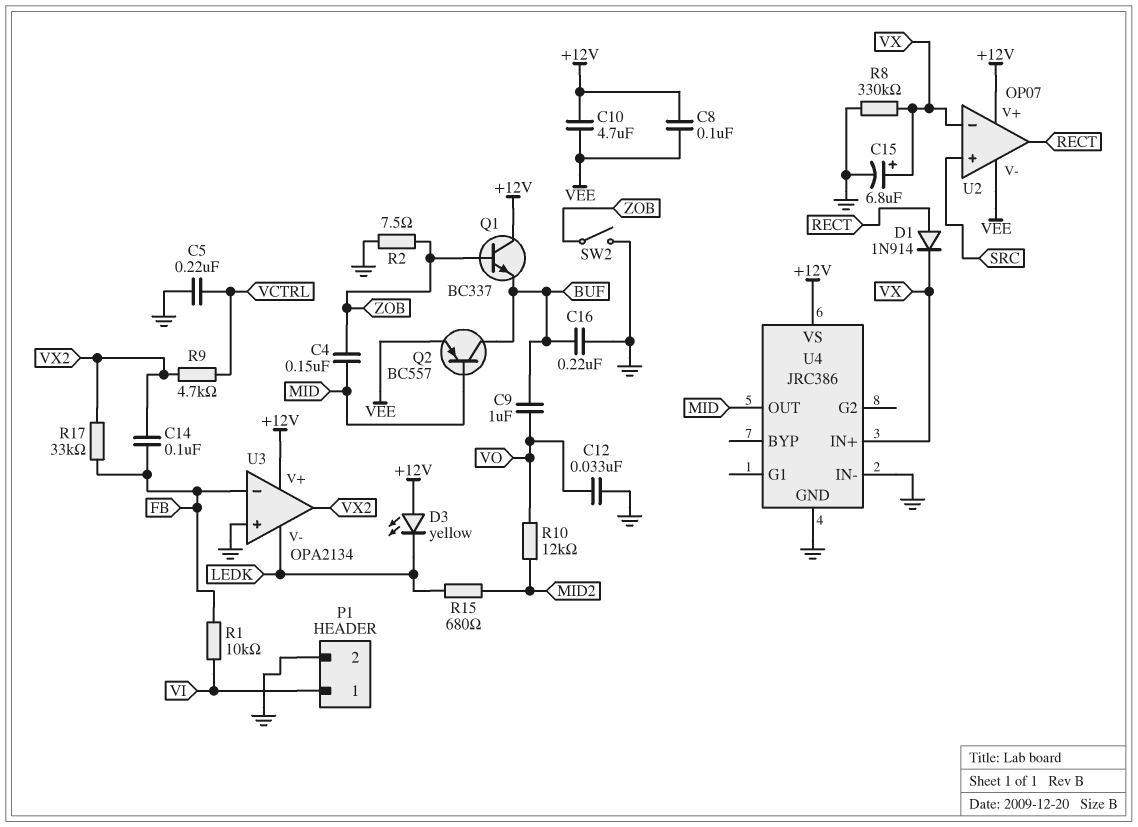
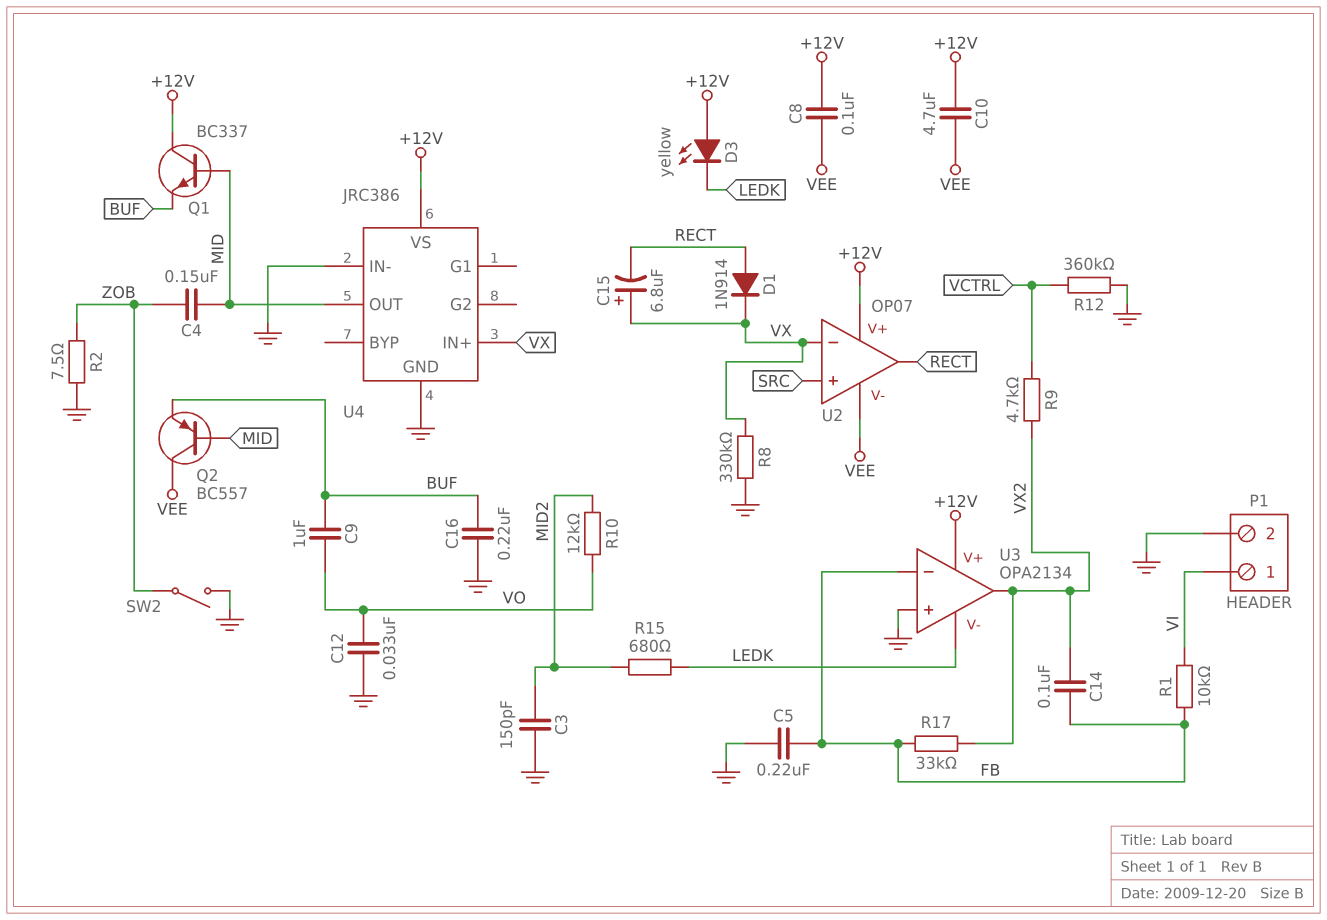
C3: none -> 150pF (GND, MID2)
C5: 220nF (GND, VCTRL) -> 220nF (FB, GND)
C15: 6.8uF (plus VX, minus GND) -> 6.8uF (plus VX, minus RECT)
Q1: NPN BC337 (B ZOB, C +12V, E BUF) -> NPN BC337 (B MID, C +12V, E BUF)
Q2: PNP BC557 (B MID, C BUF, E VEE) -> PNP BC557 (B MID, C VEE, E BUF)
R12: none -> 360k (GND, VCTRL)

